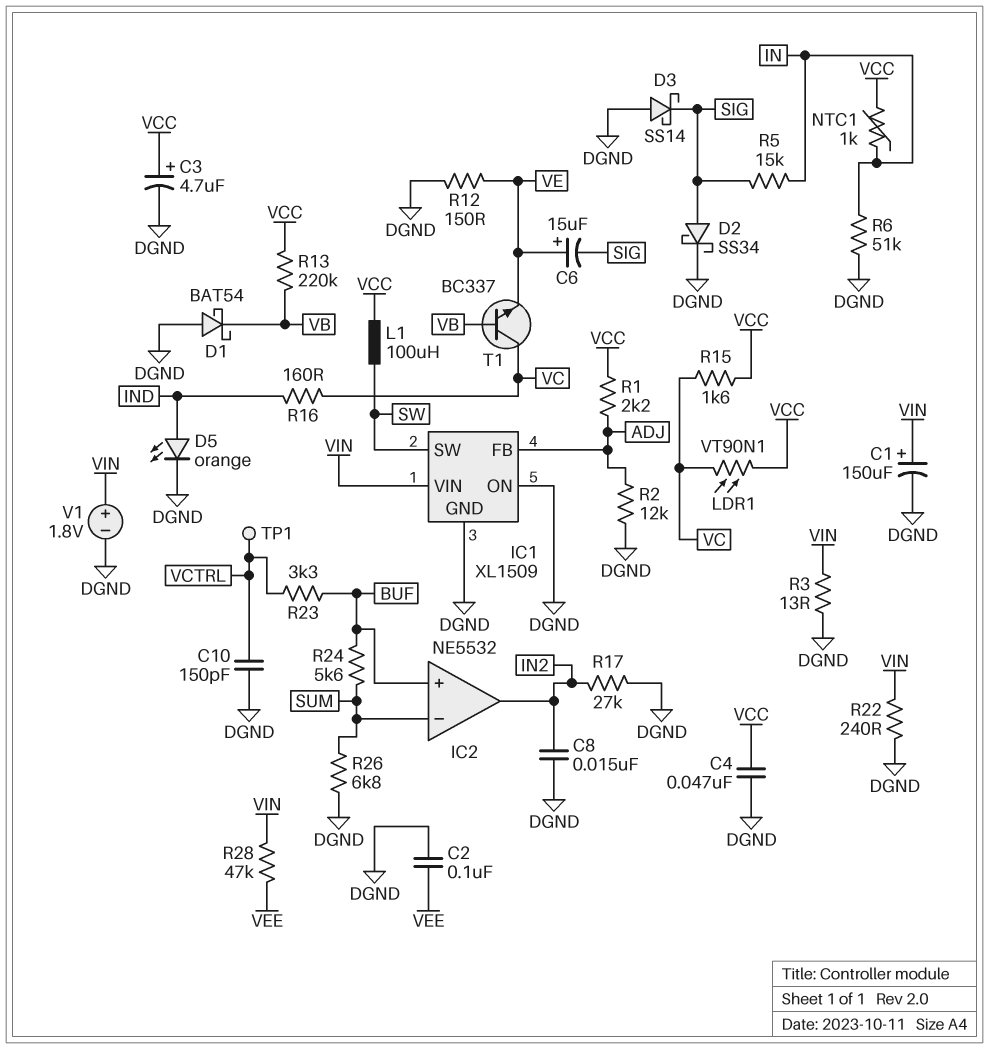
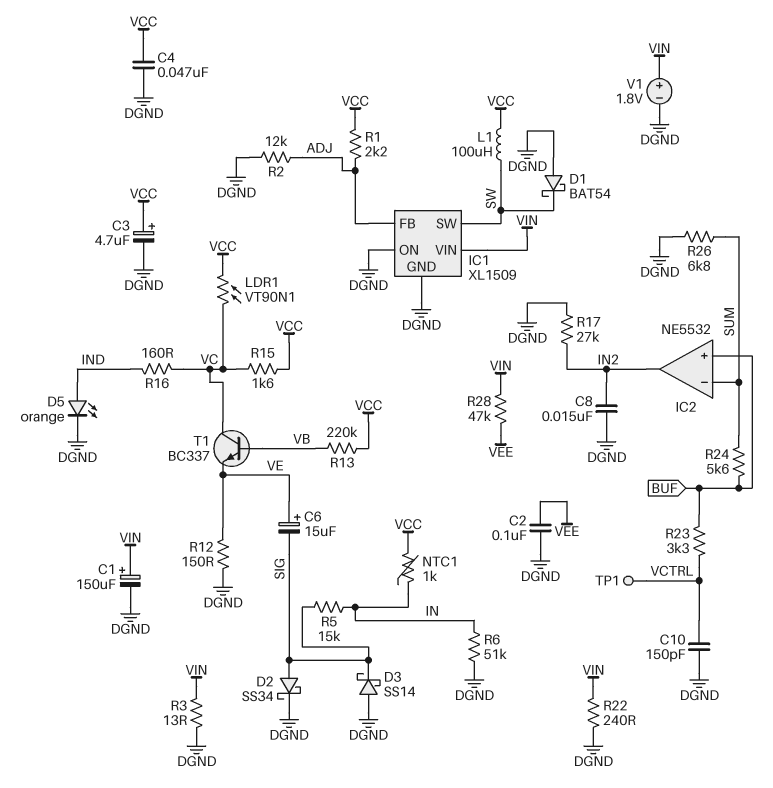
D1: schottky BAT54 (A DGND, K VB) -> schottky BAT54 (A DGND, K SW)

